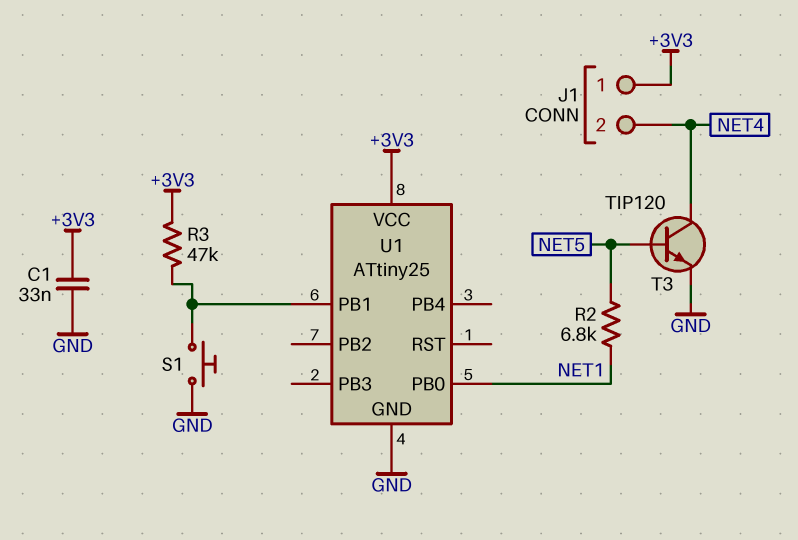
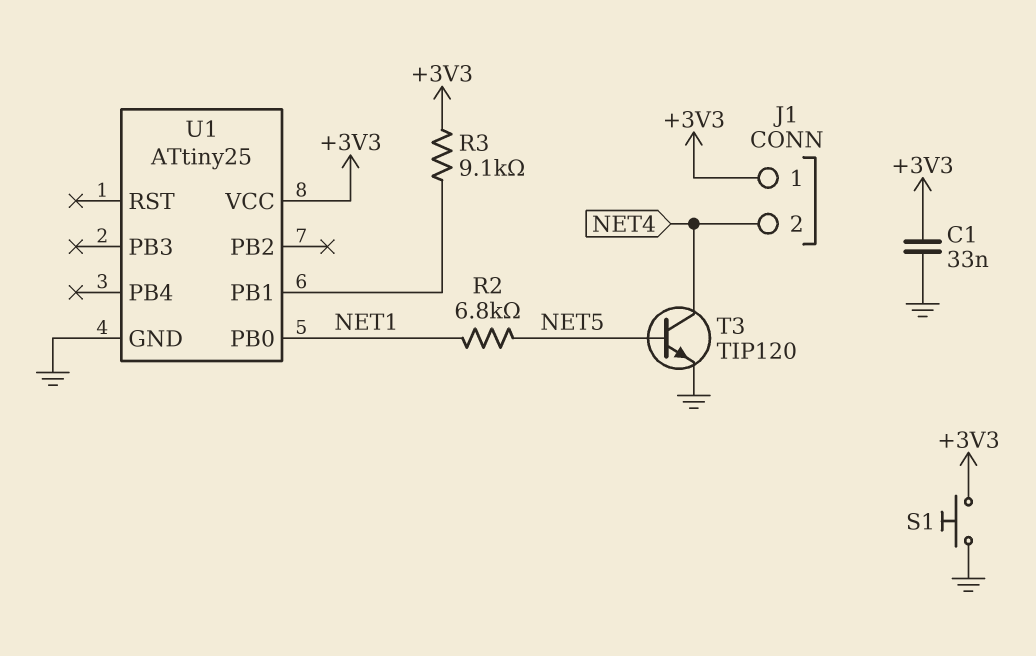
R3: 47k (+3V3, U1/PB1) -> 9.1k (+3V3, U1/PB1)
S1: button (GND, U1/PB1) -> button (+3V3, GND)

